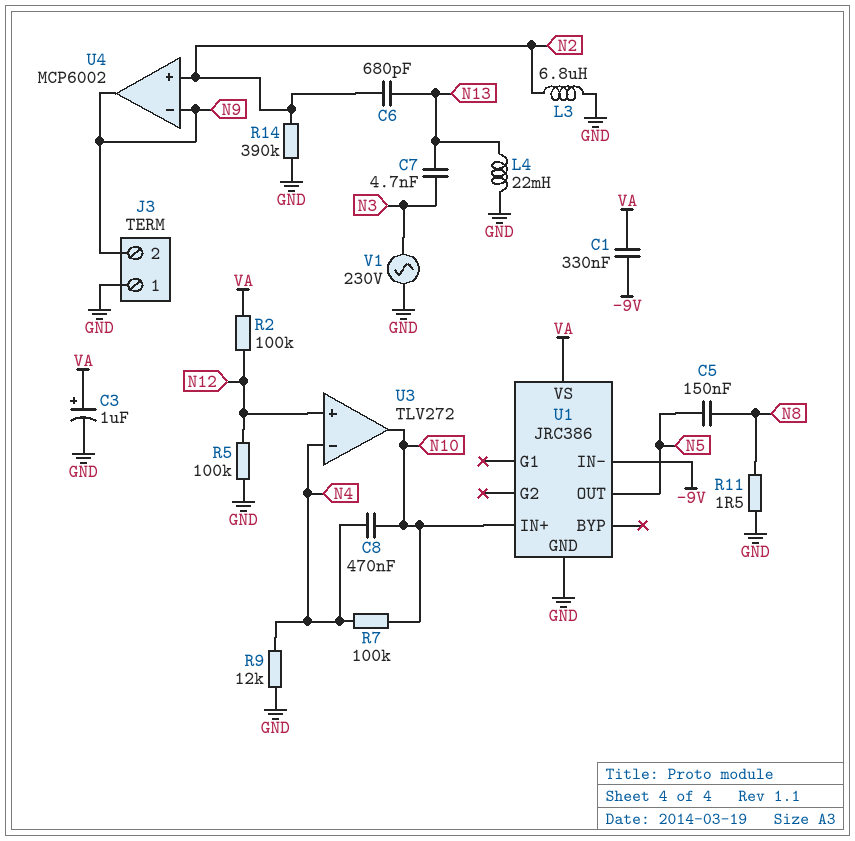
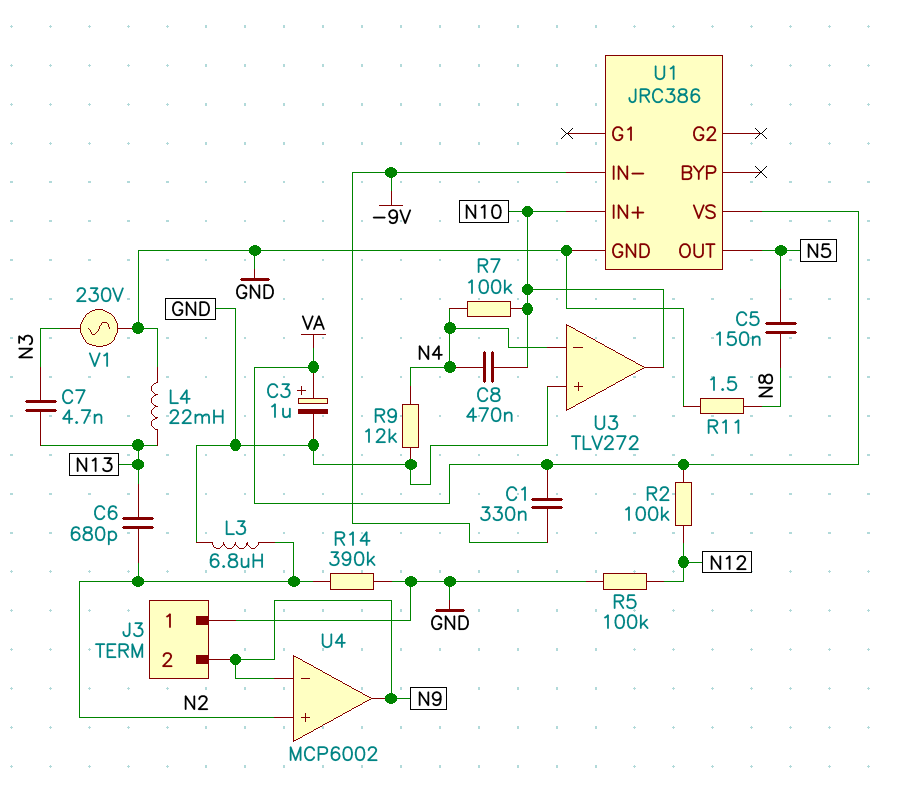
U3 pin in+: N12 -> GND

